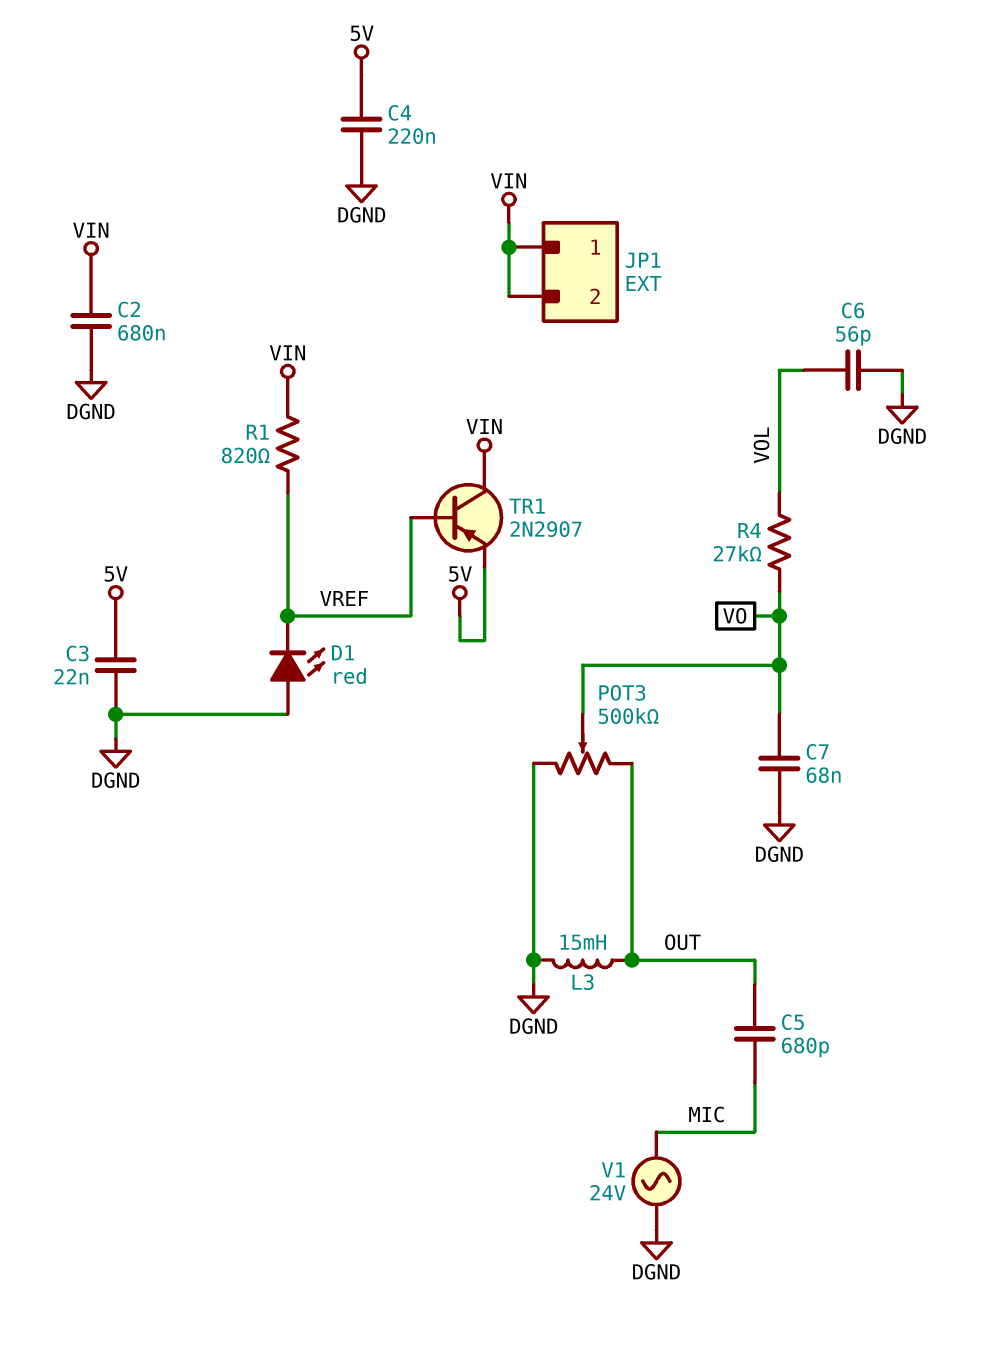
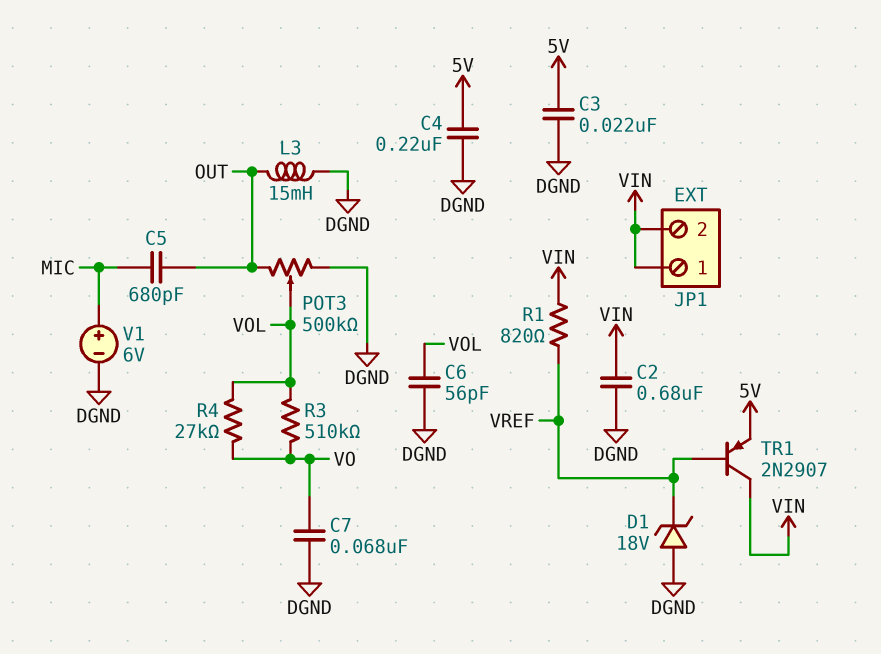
D1: LED red (A DGND, K VREF) -> zener 18V (A DGND, K VREF)
POT3: 500k (DGND, OUT, wiper VO) -> 500k (DGND, OUT, wiper VOL)
R3: none -> 510k (VO, VOL)
V1: AC 24V (DGND, MIC) -> 6V (plus MIC, minus DGND)

